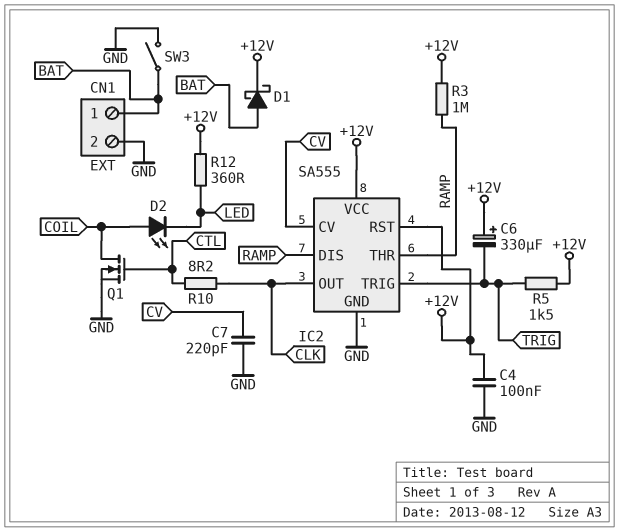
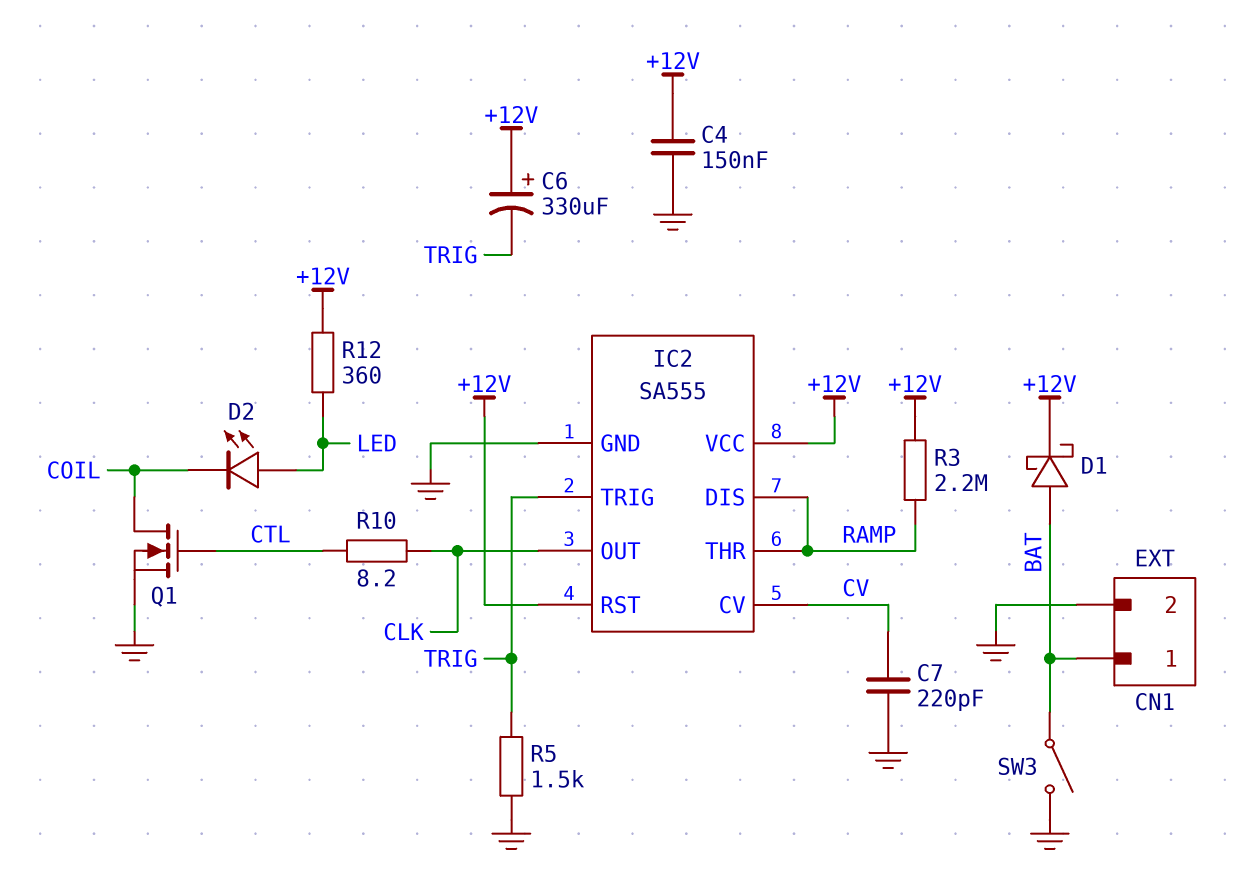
C4: 100nF (+12V, GND) -> 150nF (+12V, GND)
D2: LED (A COIL, K LED) -> LED (A LED, K COIL)
R3: 1M (+12V, RAMP) -> 2.2M (+12V, RAMP)
R5: 1.5k (+12V, TRIG) -> 1.5k (GND, TRIG)

